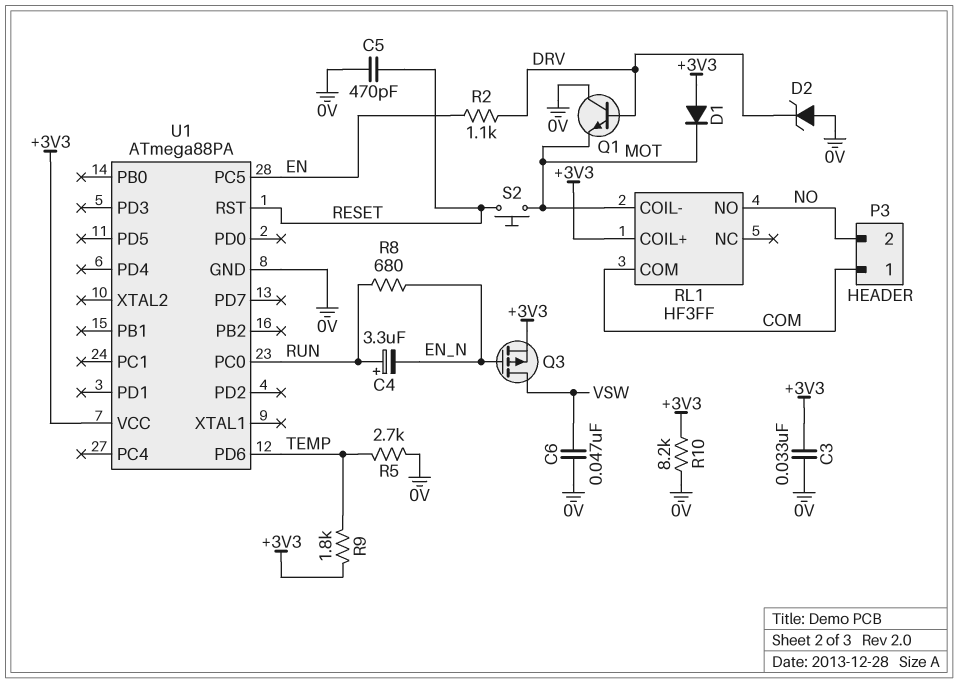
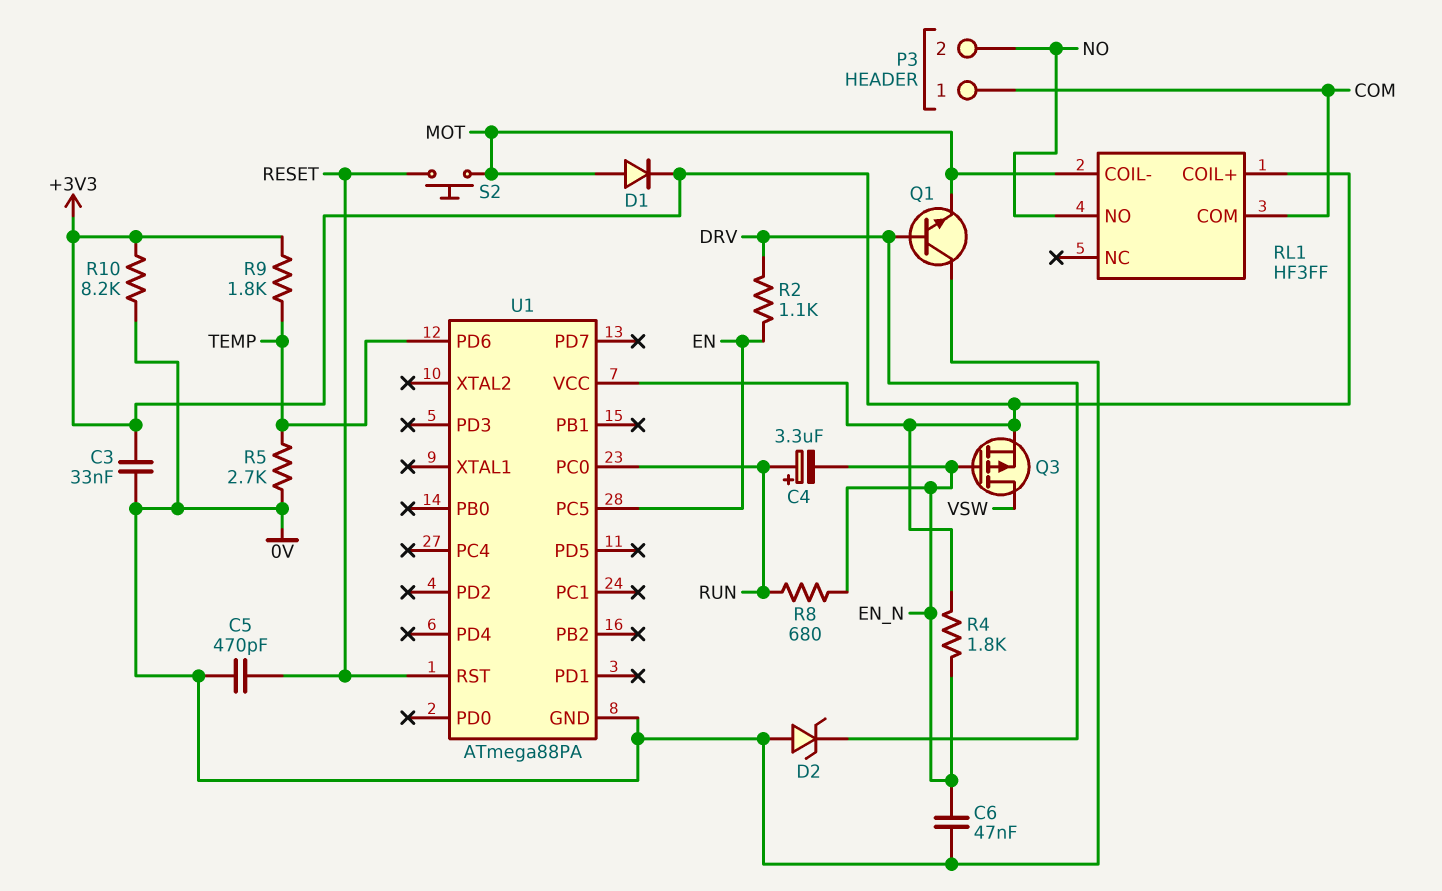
C6: 47nF (0V, VSW) -> 47nF (0V, EN_N)
D1: diode (A +3V3, K MOT) -> diode (A MOT, K +3V3)
R4: none -> 1.8k (+3V3, EN_N)

